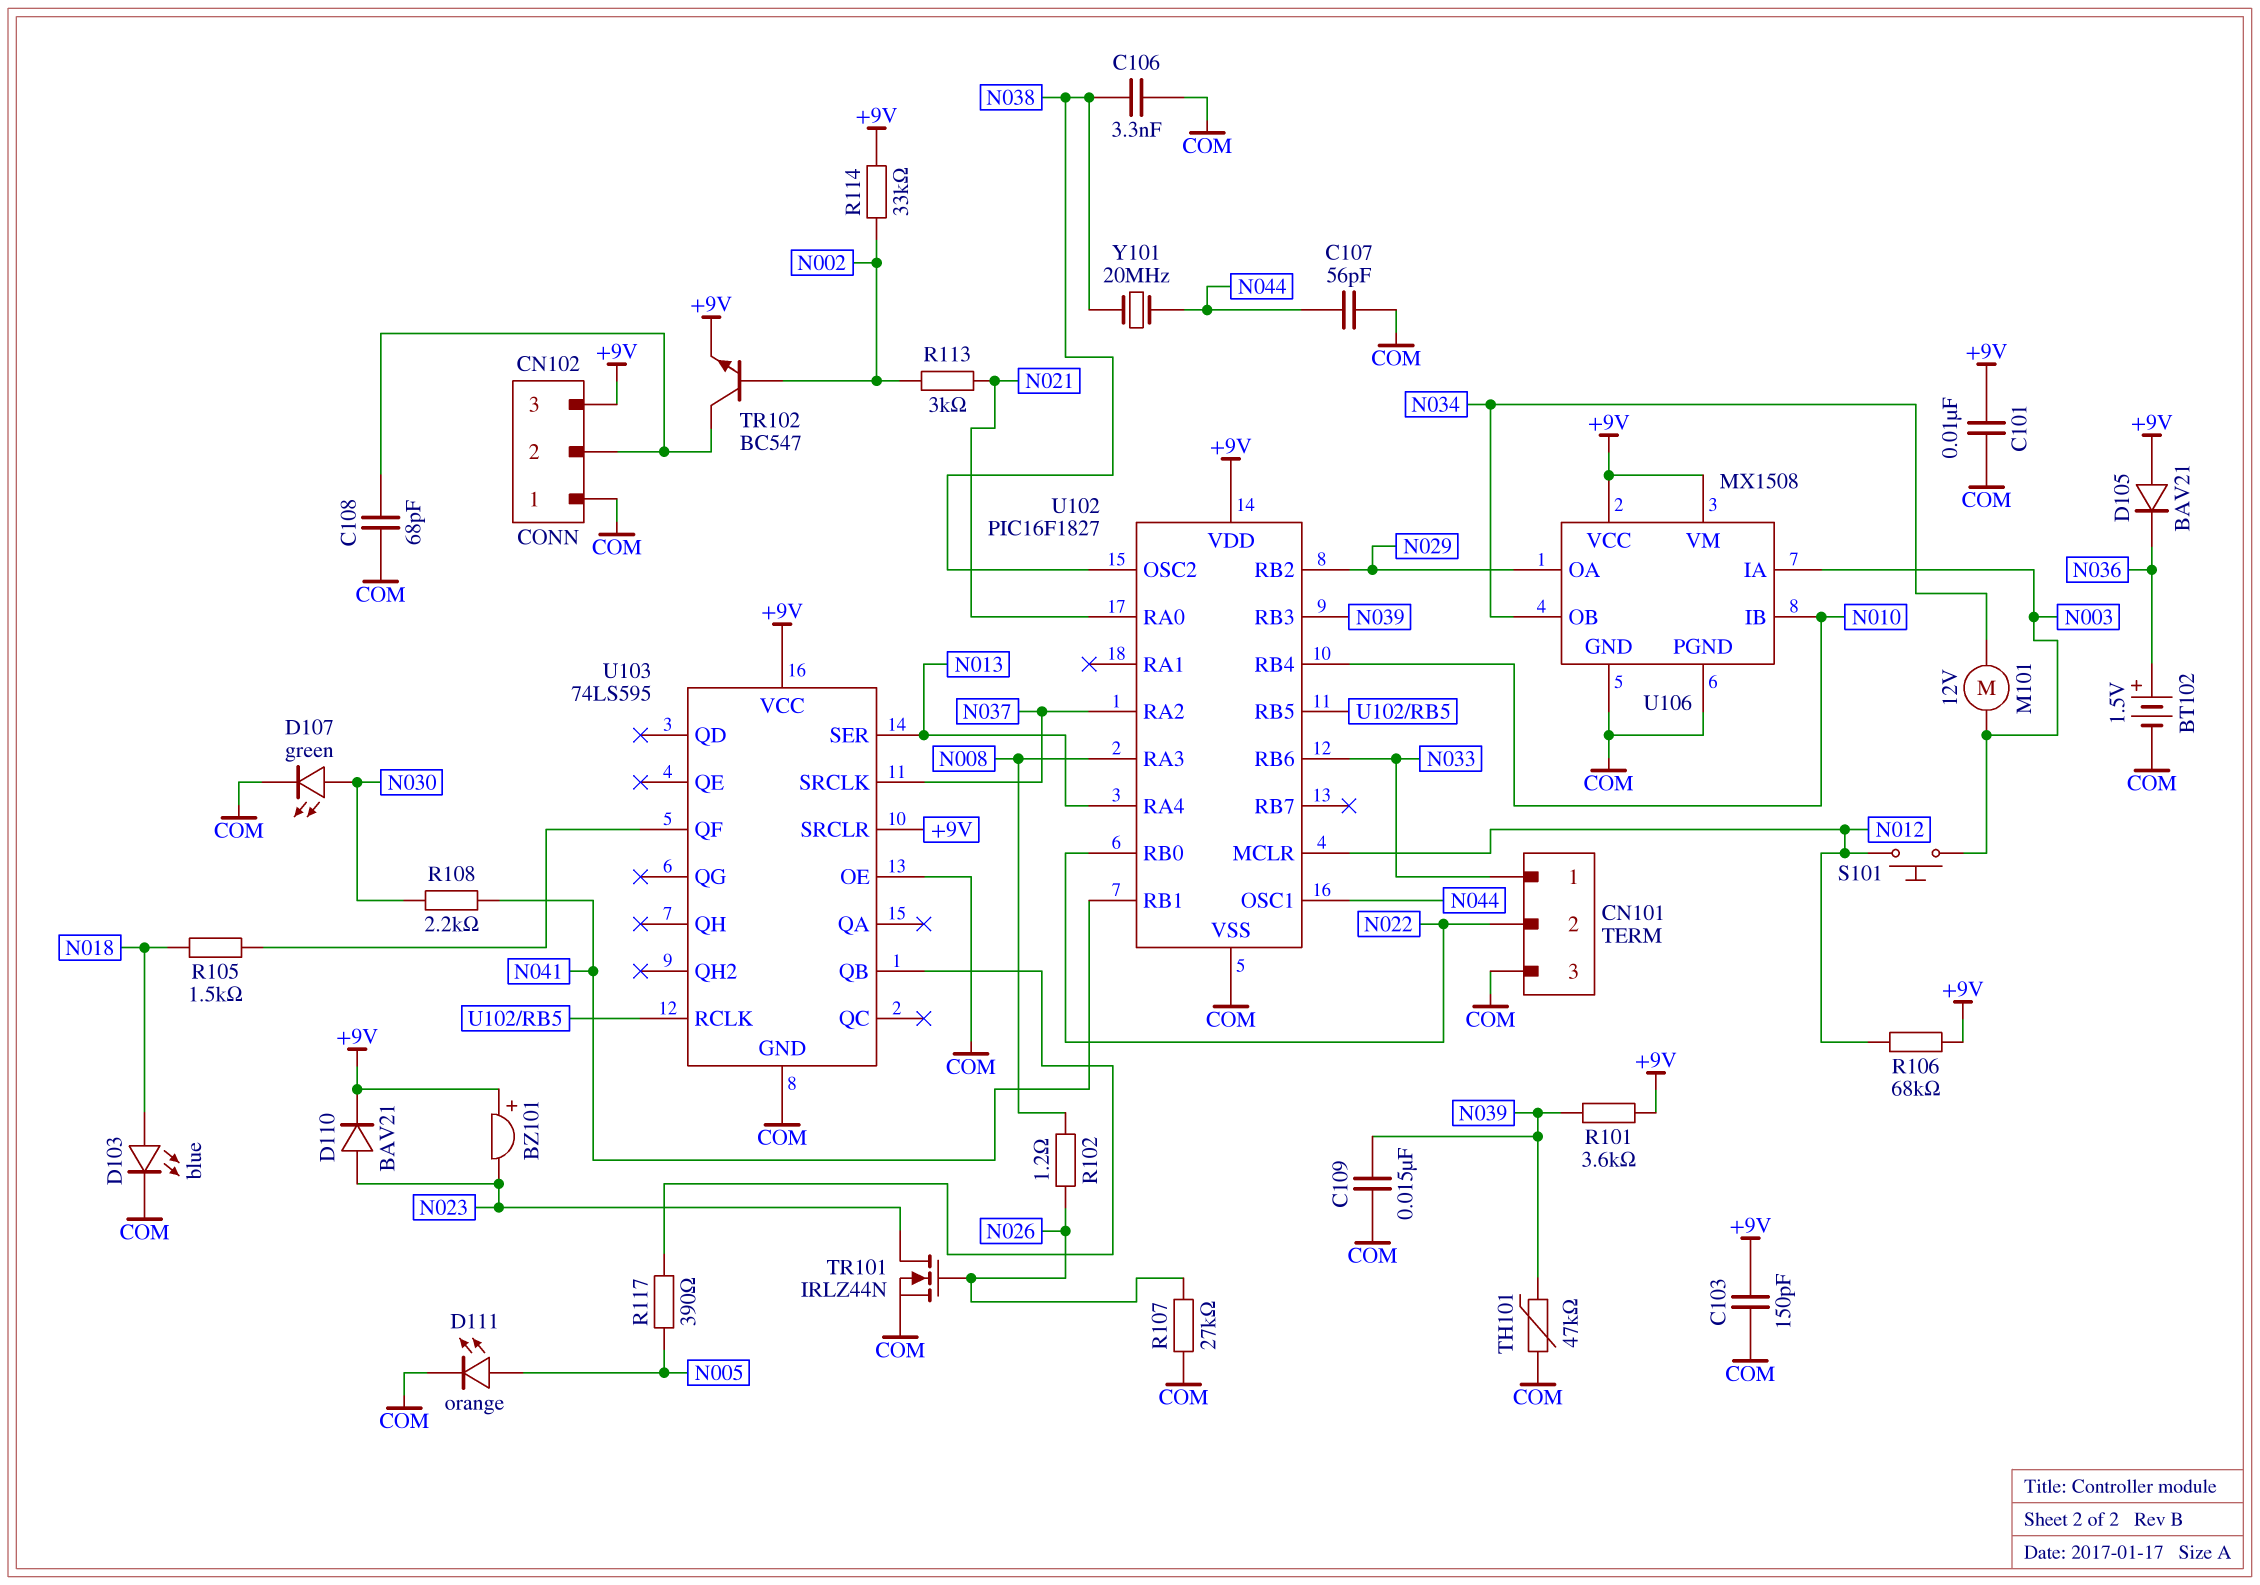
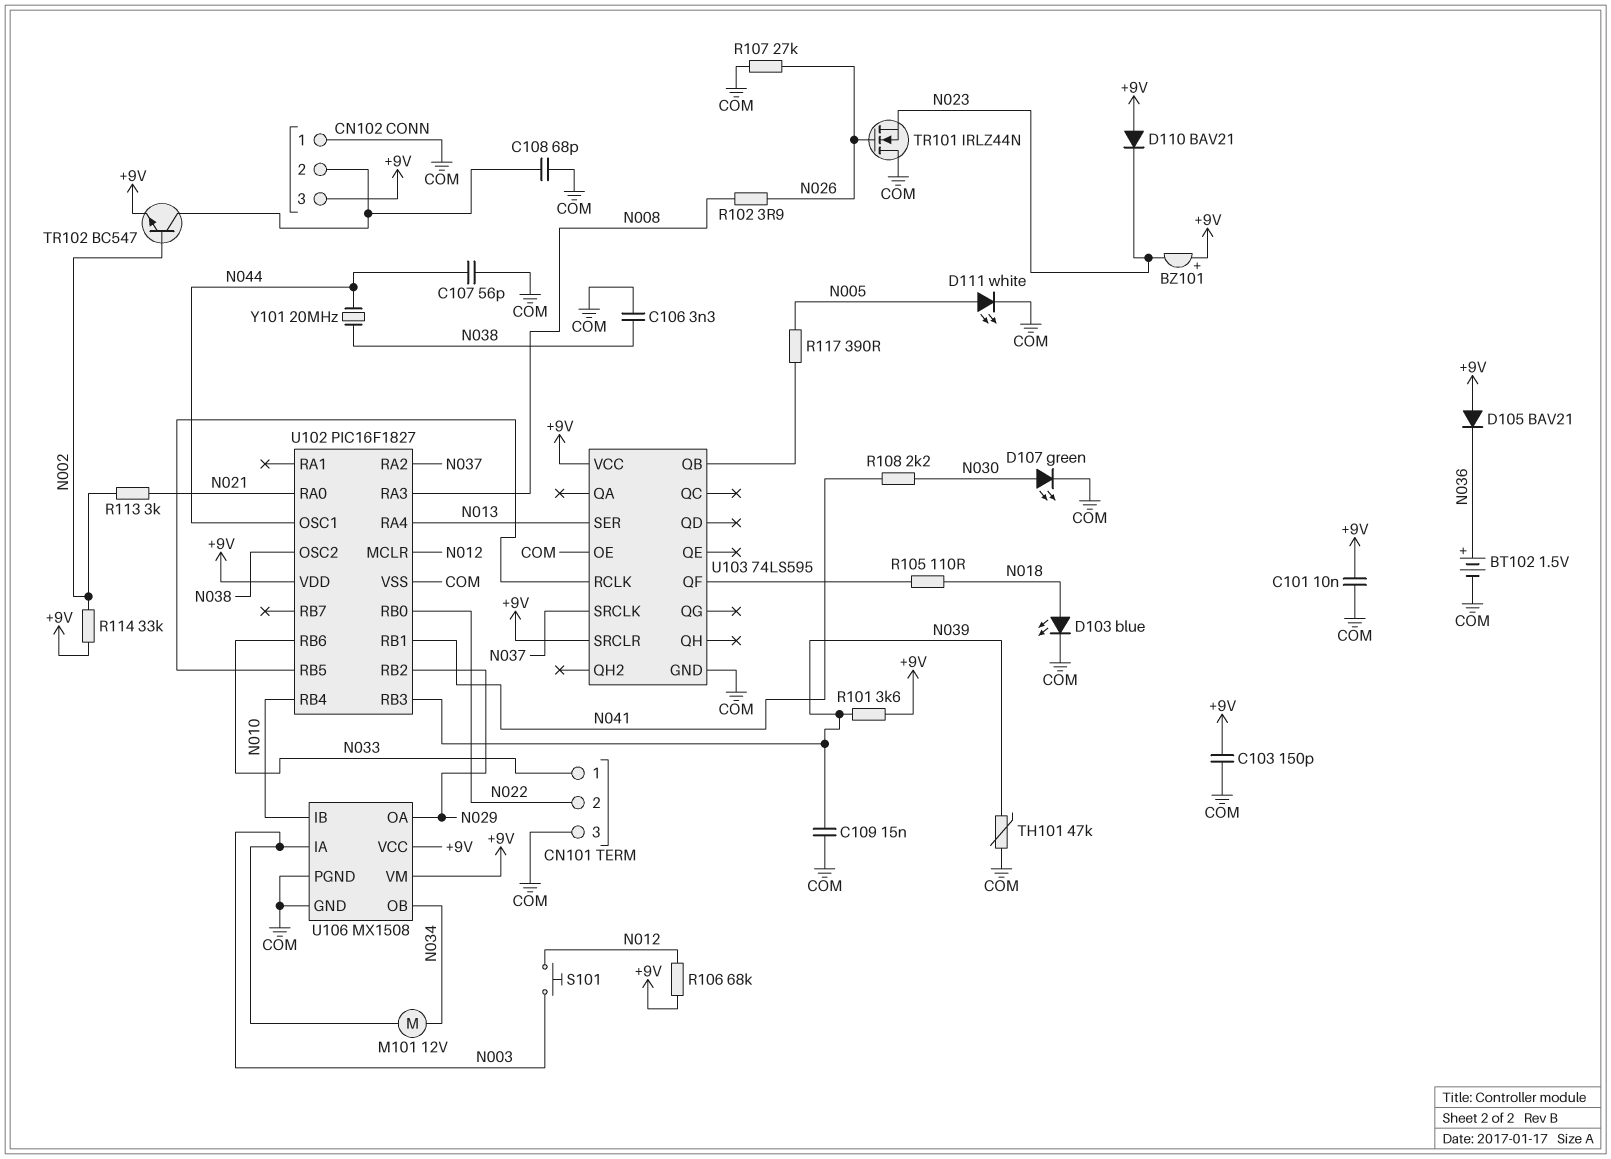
D110: diode BAV21 (A N023, K +9V) -> diode BAV21 (A +9V, K N023)
D111: LED orange (A N005, K COM) -> LED white (A N005, K COM)
R102: 1.2 (N008, N026) -> 3.9 (N008, N026)
R105: 1.5k (N018, U103/QF) -> 110 (N018, U103/QF)
TR101: NMOS IRLZ44N (G N026, D N023, S COM) -> NMOS IRLZ44N (G N026, D COM, S N023)

